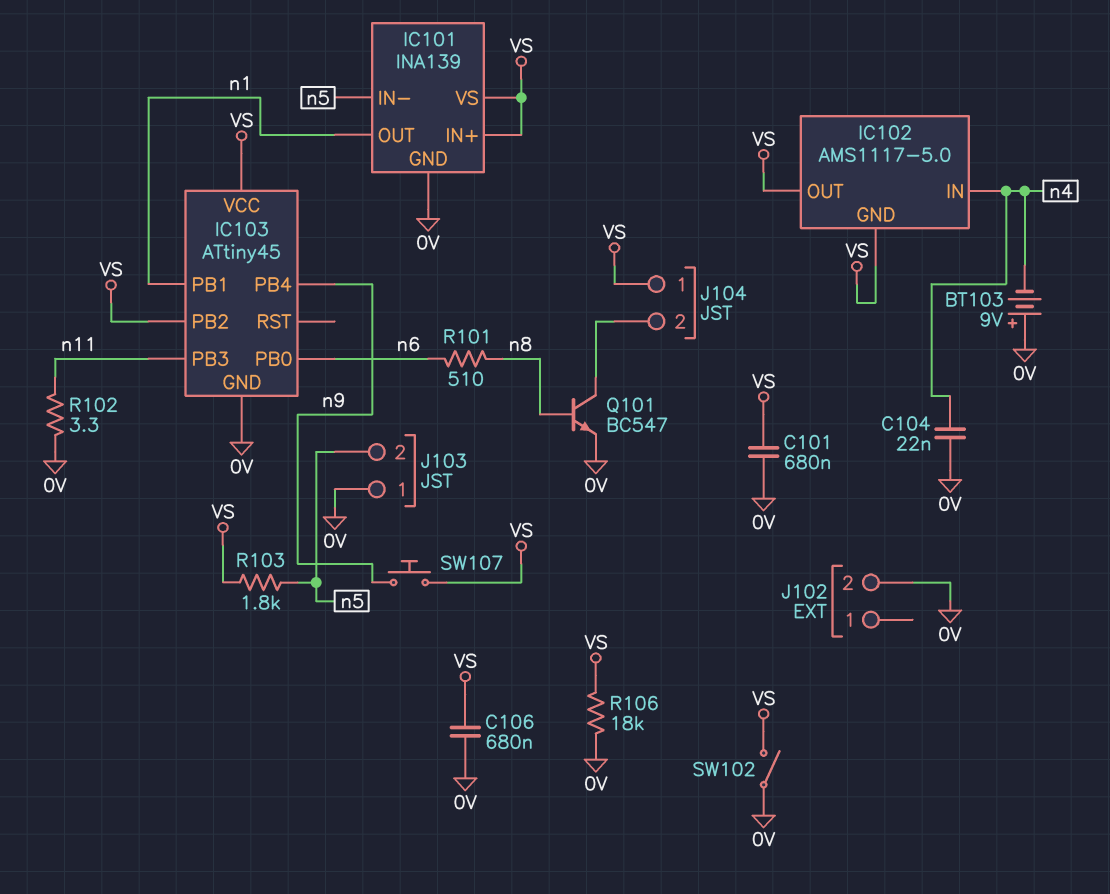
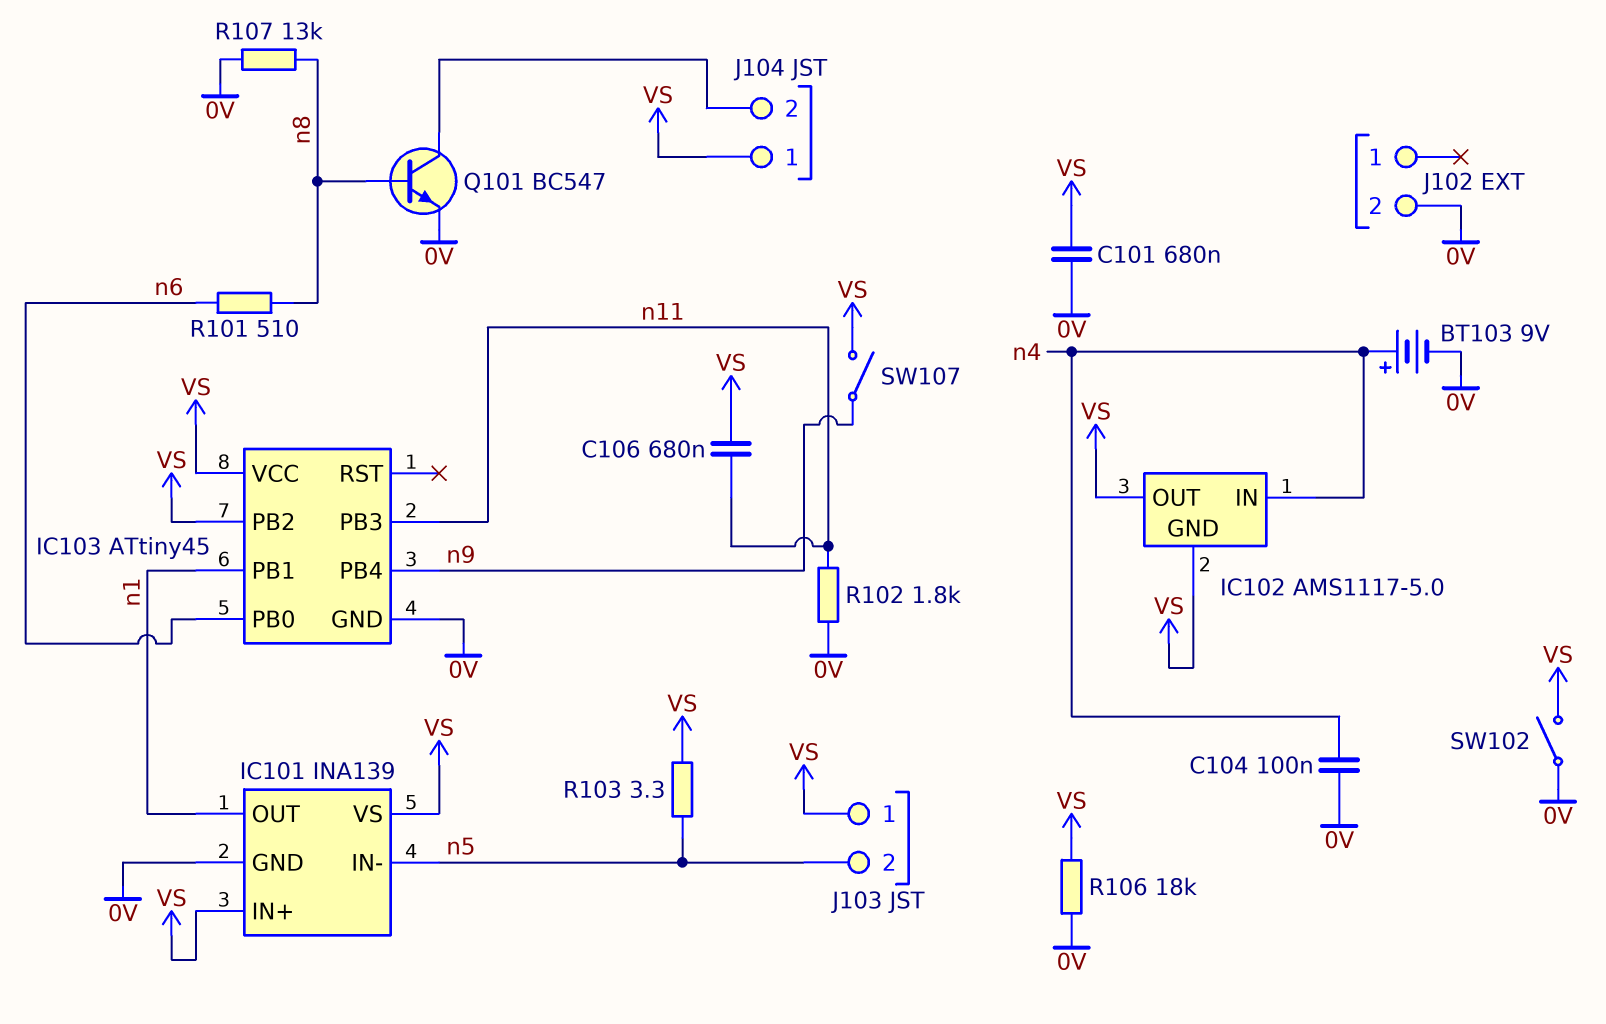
BT103: 9V (plus 0V, minus n4) -> 9V (plus n4, minus 0V)
C104: 22nF (0V, n4) -> 100nF (0V, n4)
C106: 680nF (0V, VS) -> 680nF (VS, n11)
J103 pin 1: 0V -> VS
R102: 3.3 (0V, n11) -> 1.8k (0V, n11)
R103: 1.8k (VS, n5) -> 3.3 (VS, n5)
R107: none -> 13k (0V, n8)
SW107: button (VS, n9) -> switch (VS, n9)

